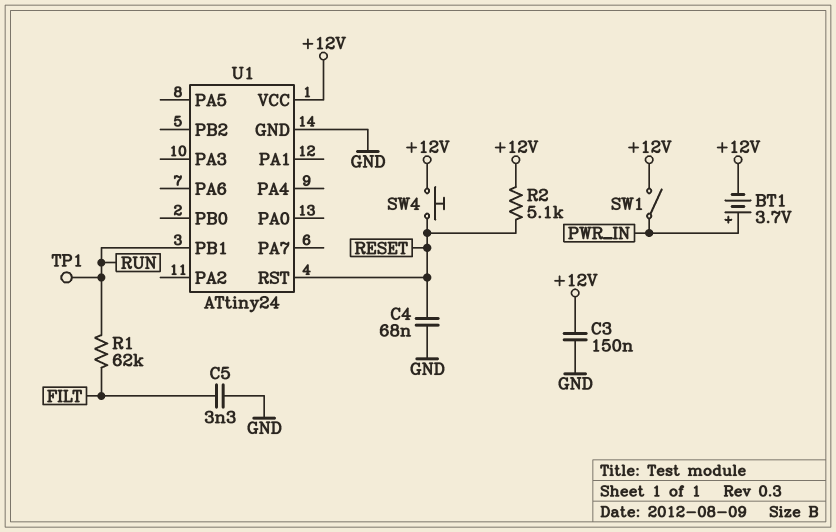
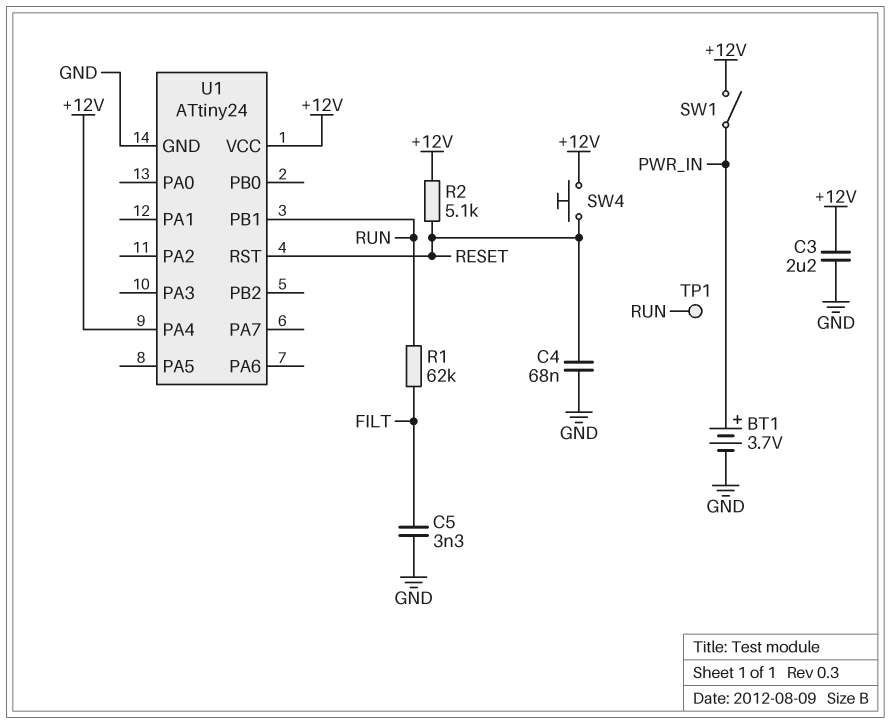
BT1: 3.7V (plus PWR_IN, minus +12V) -> 3.7V (plus PWR_IN, minus GND)
C3: 150nF (+12V, GND) -> 2.2uF (+12V, GND)
U1 pin PA4: none -> +12V

